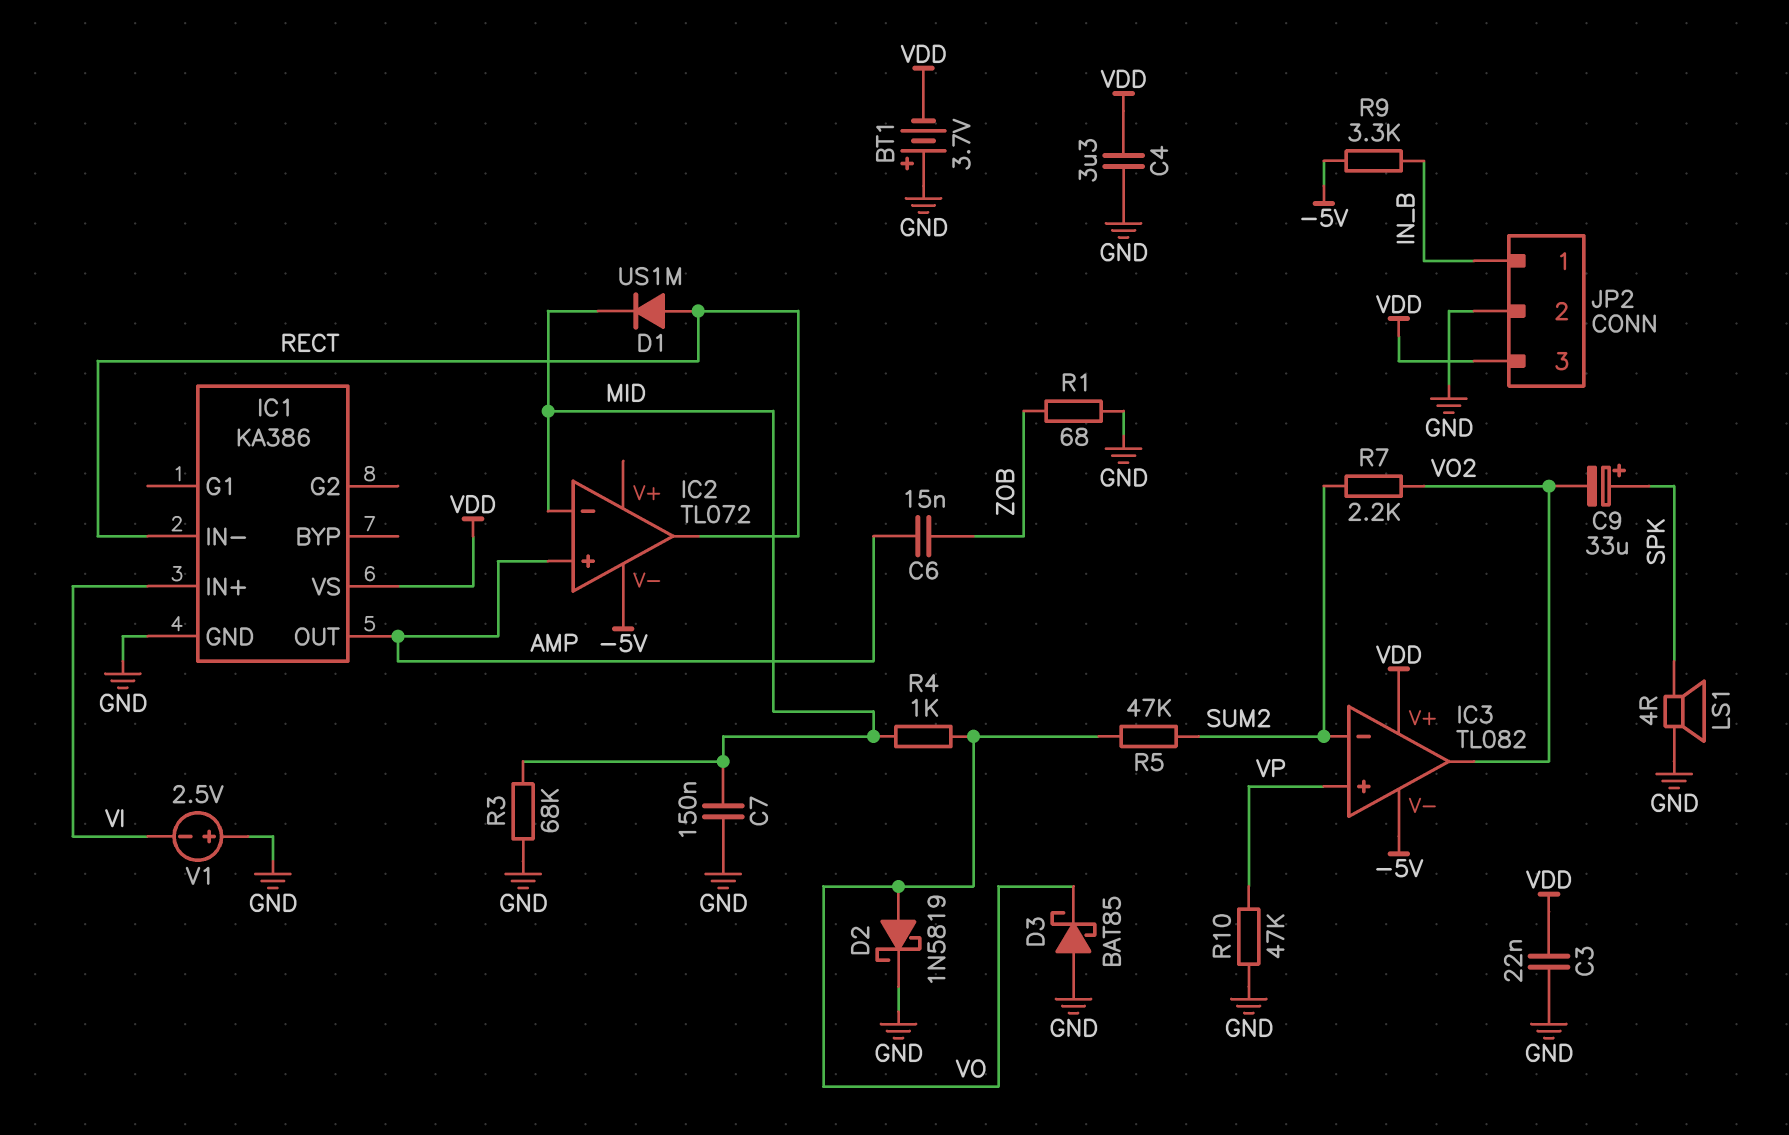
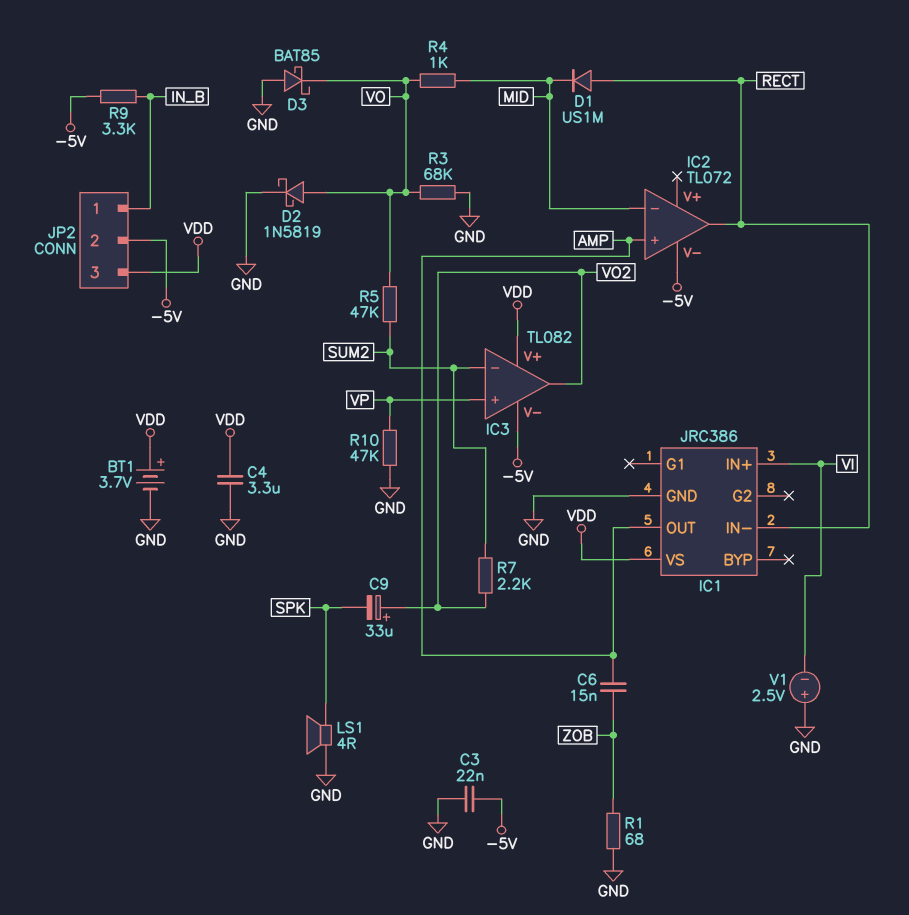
BT1: 3.7V (plus GND, minus VDD) -> 3.7V (plus VDD, minus GND)
C3: 22nF (GND, VDD) -> 22nF (-5V, GND)
C7: 150nF (GND, MID) -> none
C9: 33uF (plus SPK, minus VO2) -> 33uF (plus VO2, minus SPK)
IC1: KA386 -> JRC386
JP2 pin 2: GND -> -5V
R3: 68k (GND, MID) -> 68k (GND, VO)

